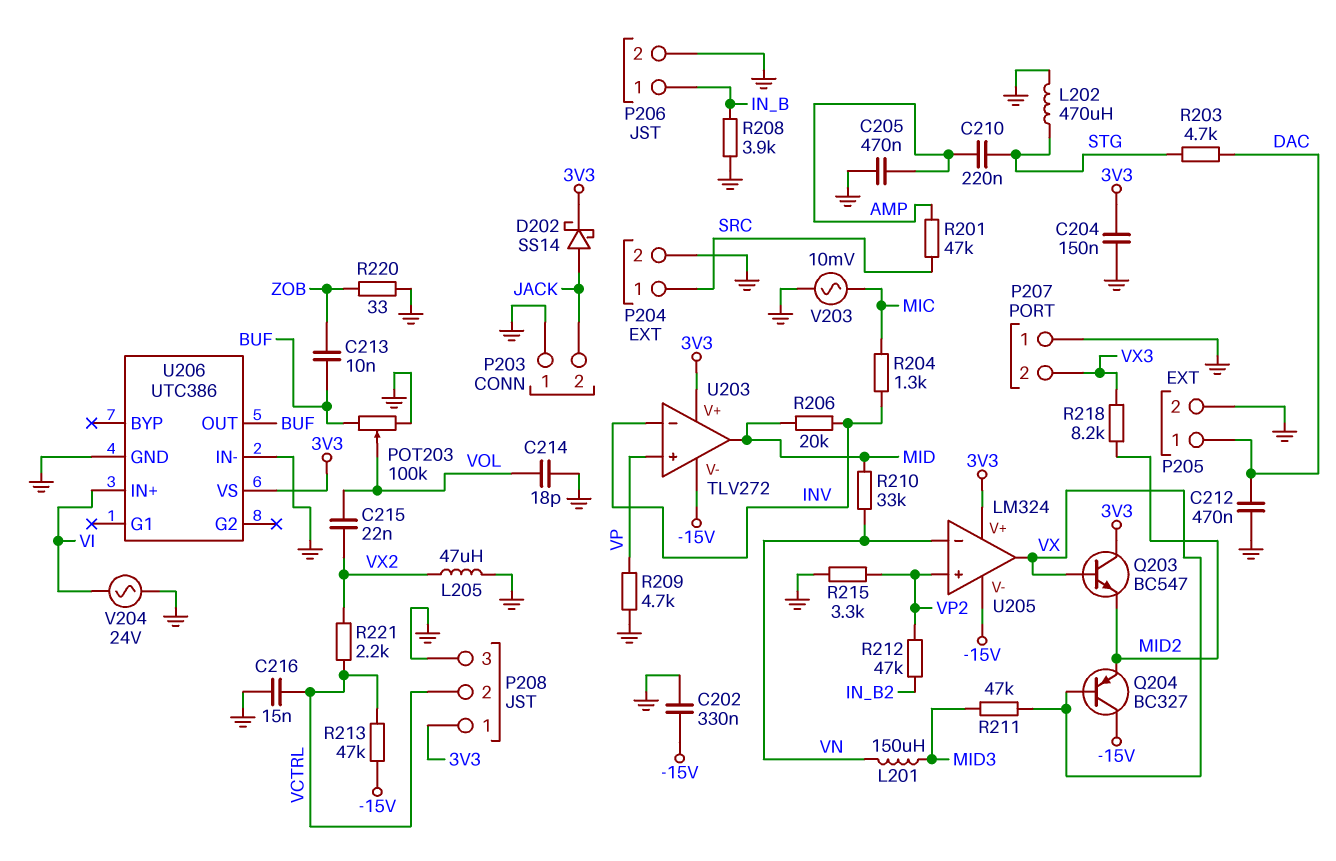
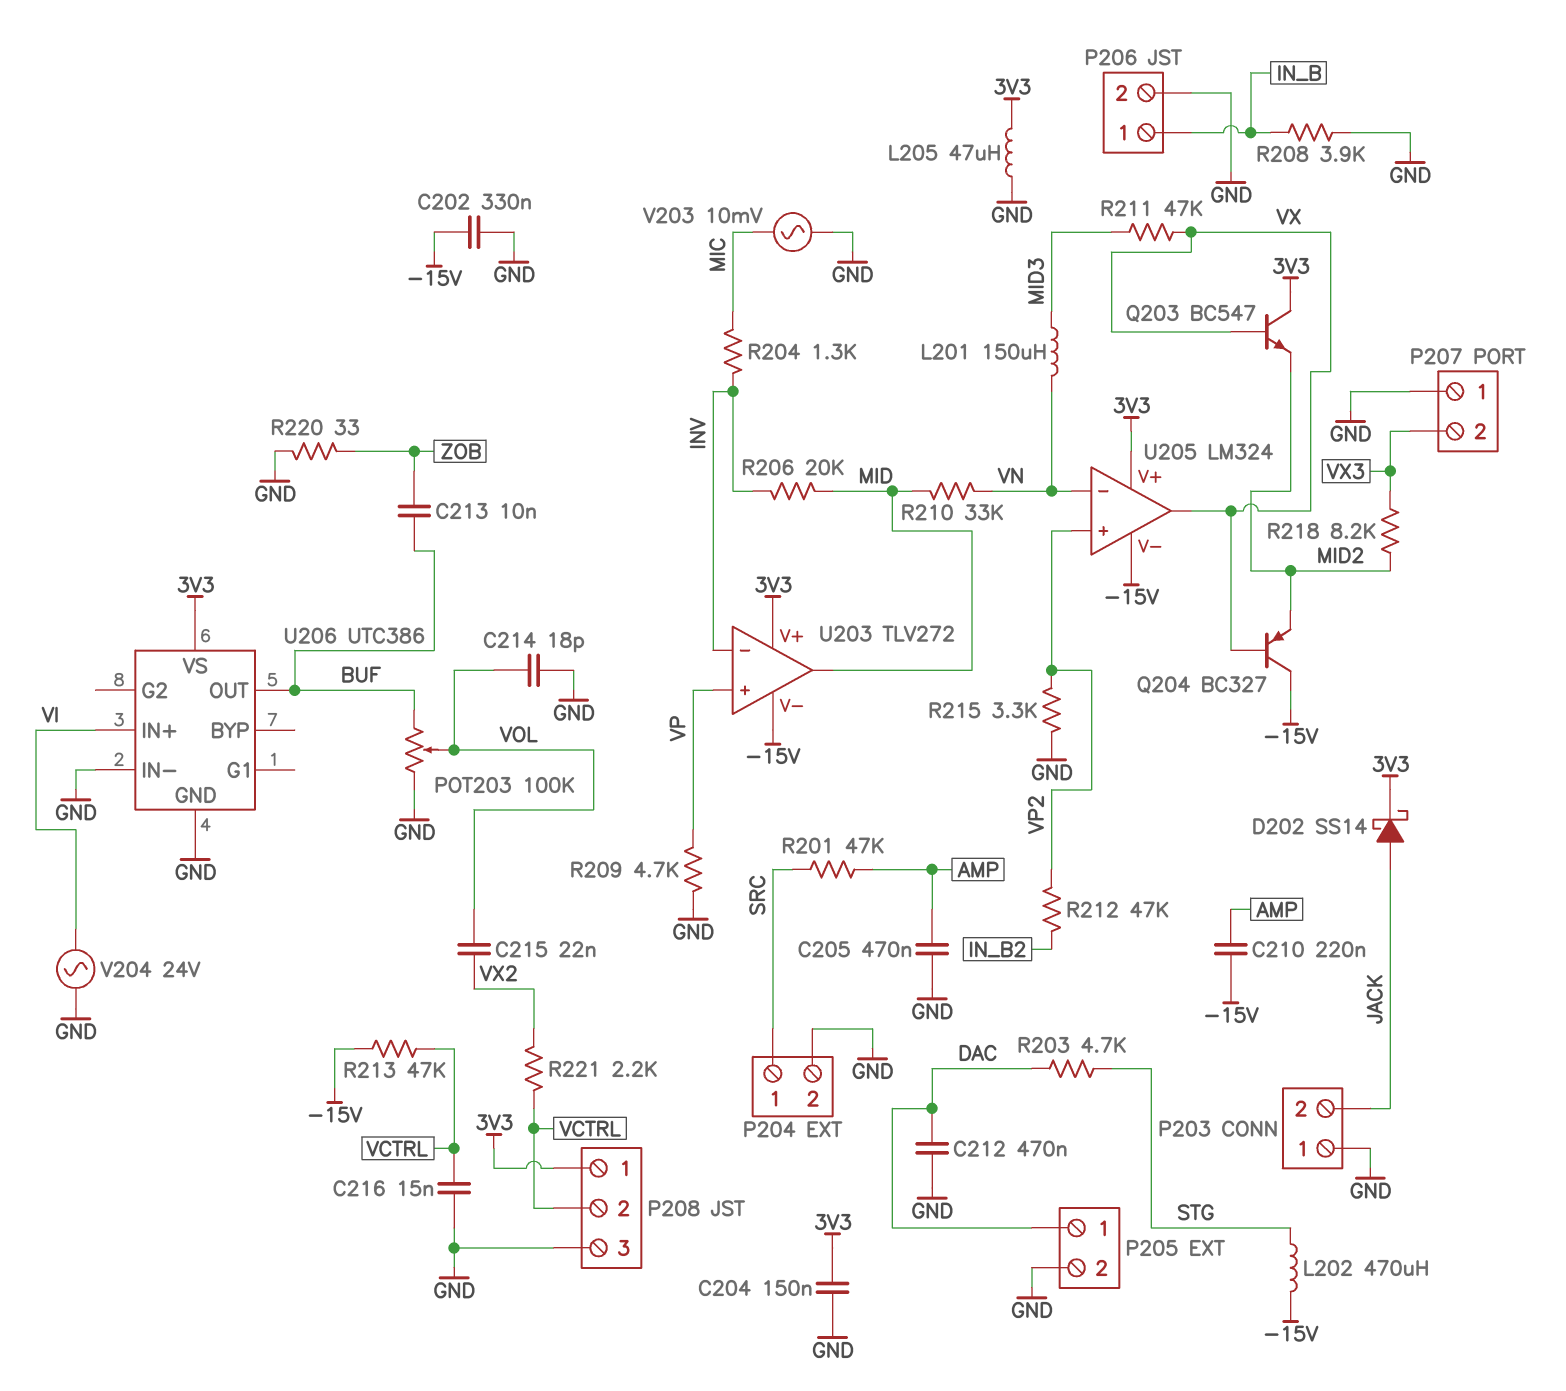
C210: 220nF (AMP, STG) -> 220nF (-15V, AMP)
L202: 470uH (GND, STG) -> 470uH (-15V, STG)
L205: 47uH (GND, VX2) -> 47uH (3V3, GND)

